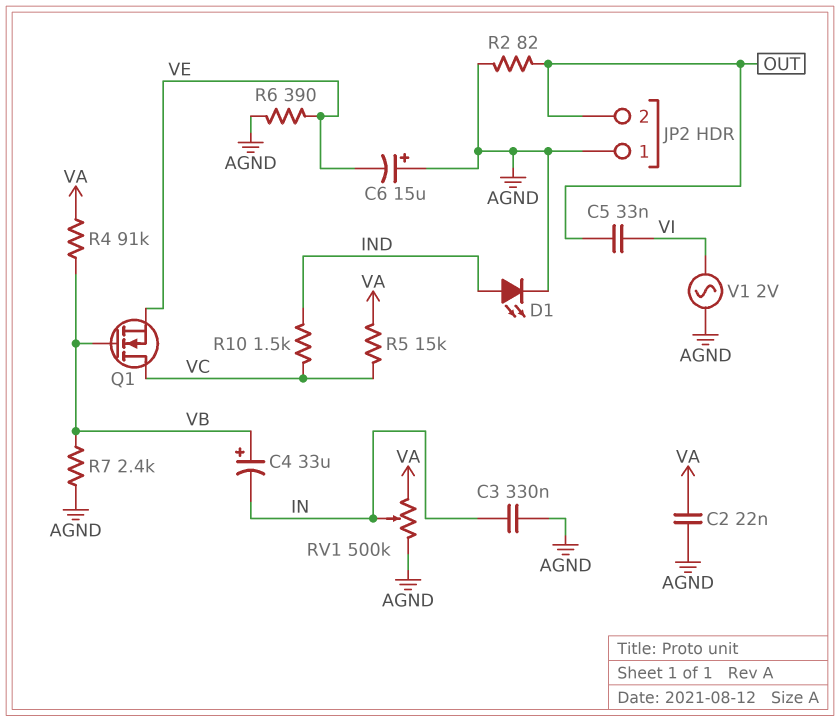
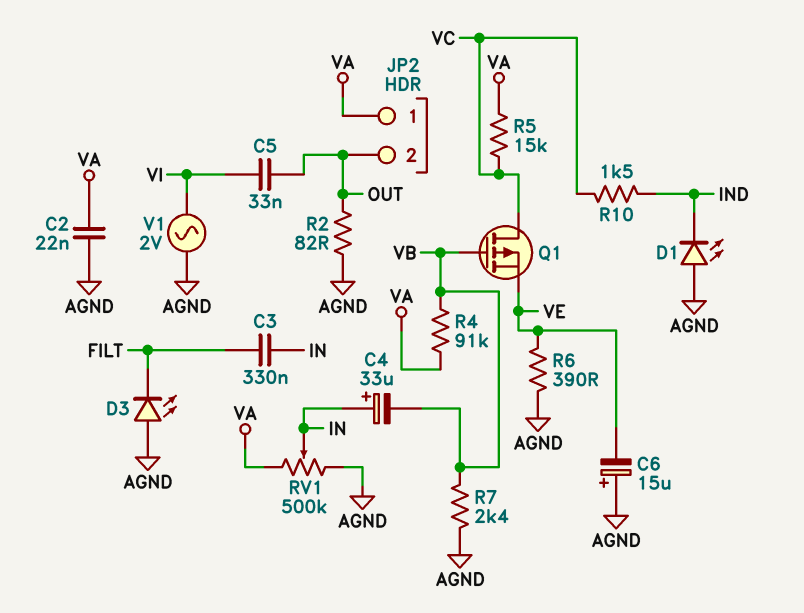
C3: 330nF (AGND, IN) -> 330nF (FILT, IN)
C4: 33uF (plus VB, minus IN) -> 33uF (plus IN, minus VB)
D1: LED (A IND, K AGND) -> LED (A AGND, K IND)
D3: none -> LED (A AGND, K FILT)
JP2 pin 1: AGND -> VA
Q1: NMOS (G VB, D VC, S VE) -> PMOS (G VB, D VC, S VE)

